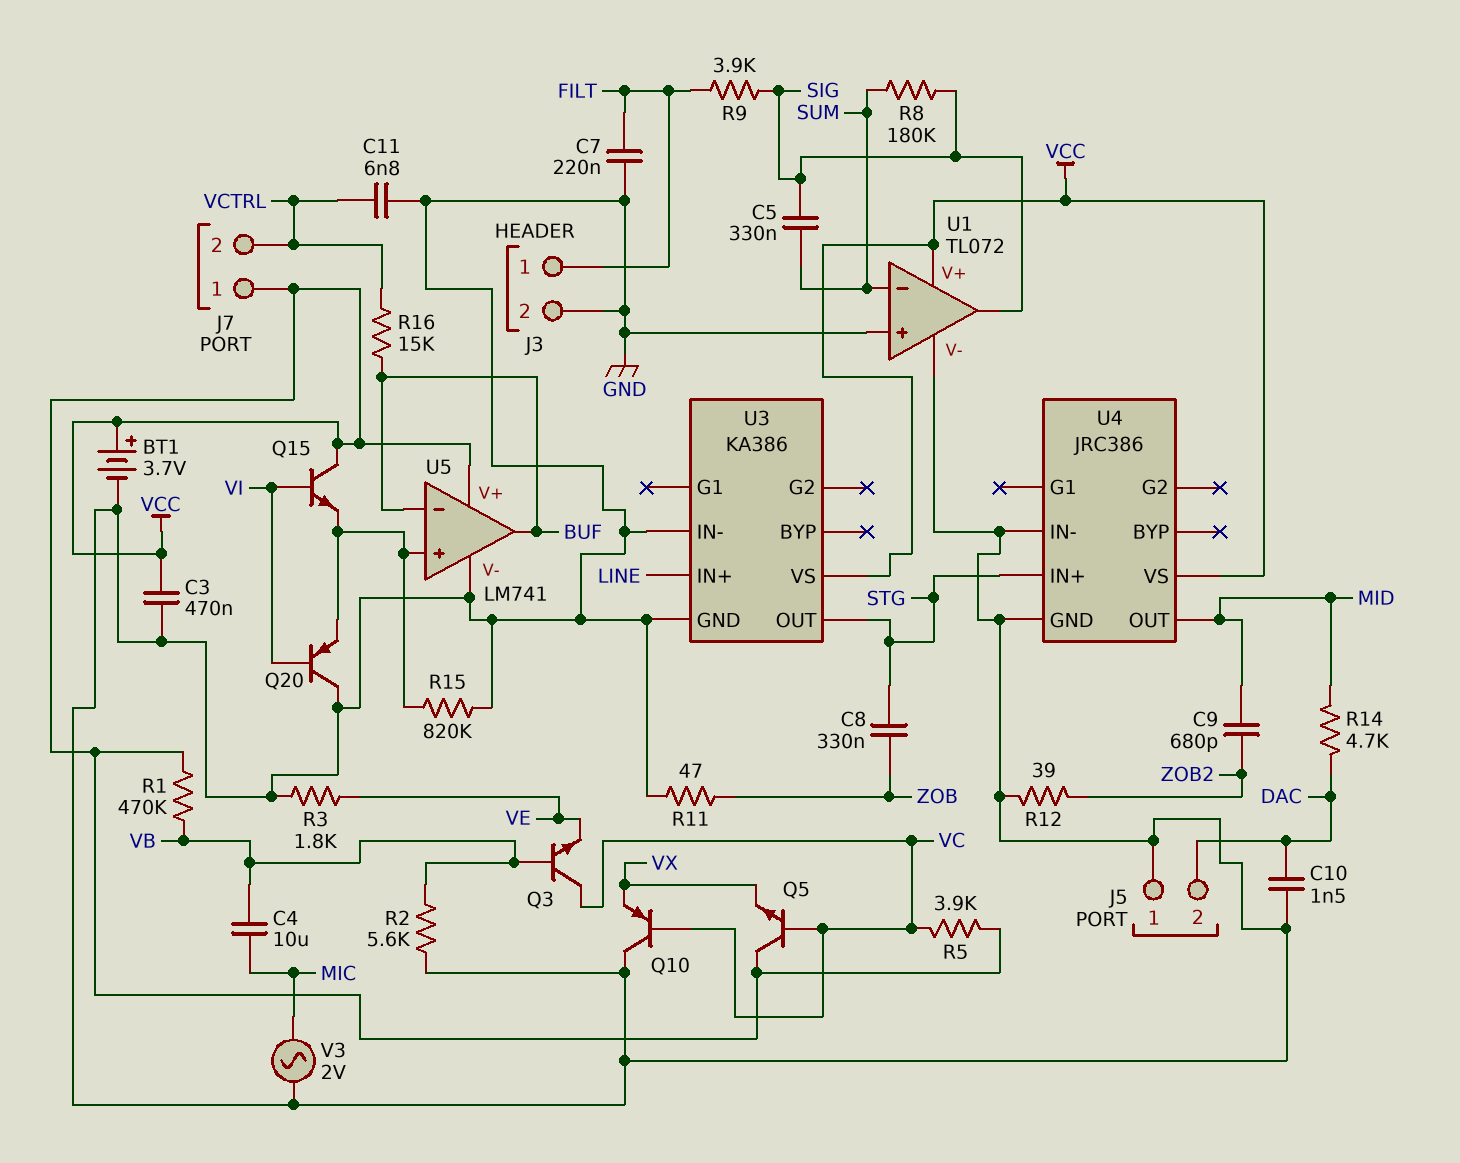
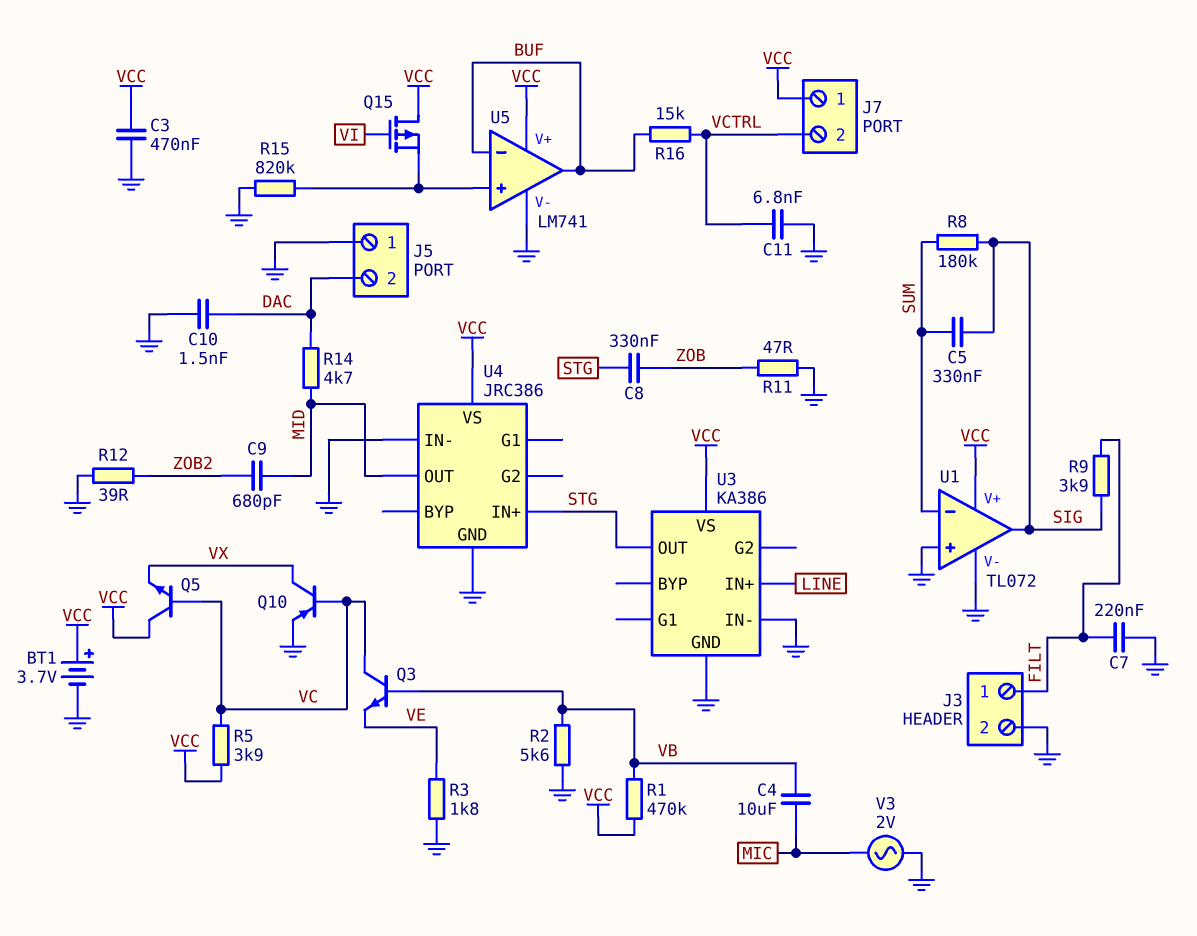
Q10: PNP (B VC, C GND, E VX) -> PNP (B VC, C VX, E GND)
Q15: NPN (B VI, C VCC, E U5/in+) -> PMOS (G VI, D VCC, S U5/in+)
Q20: PNP (B VI, C GND, E U5/in+) -> none

